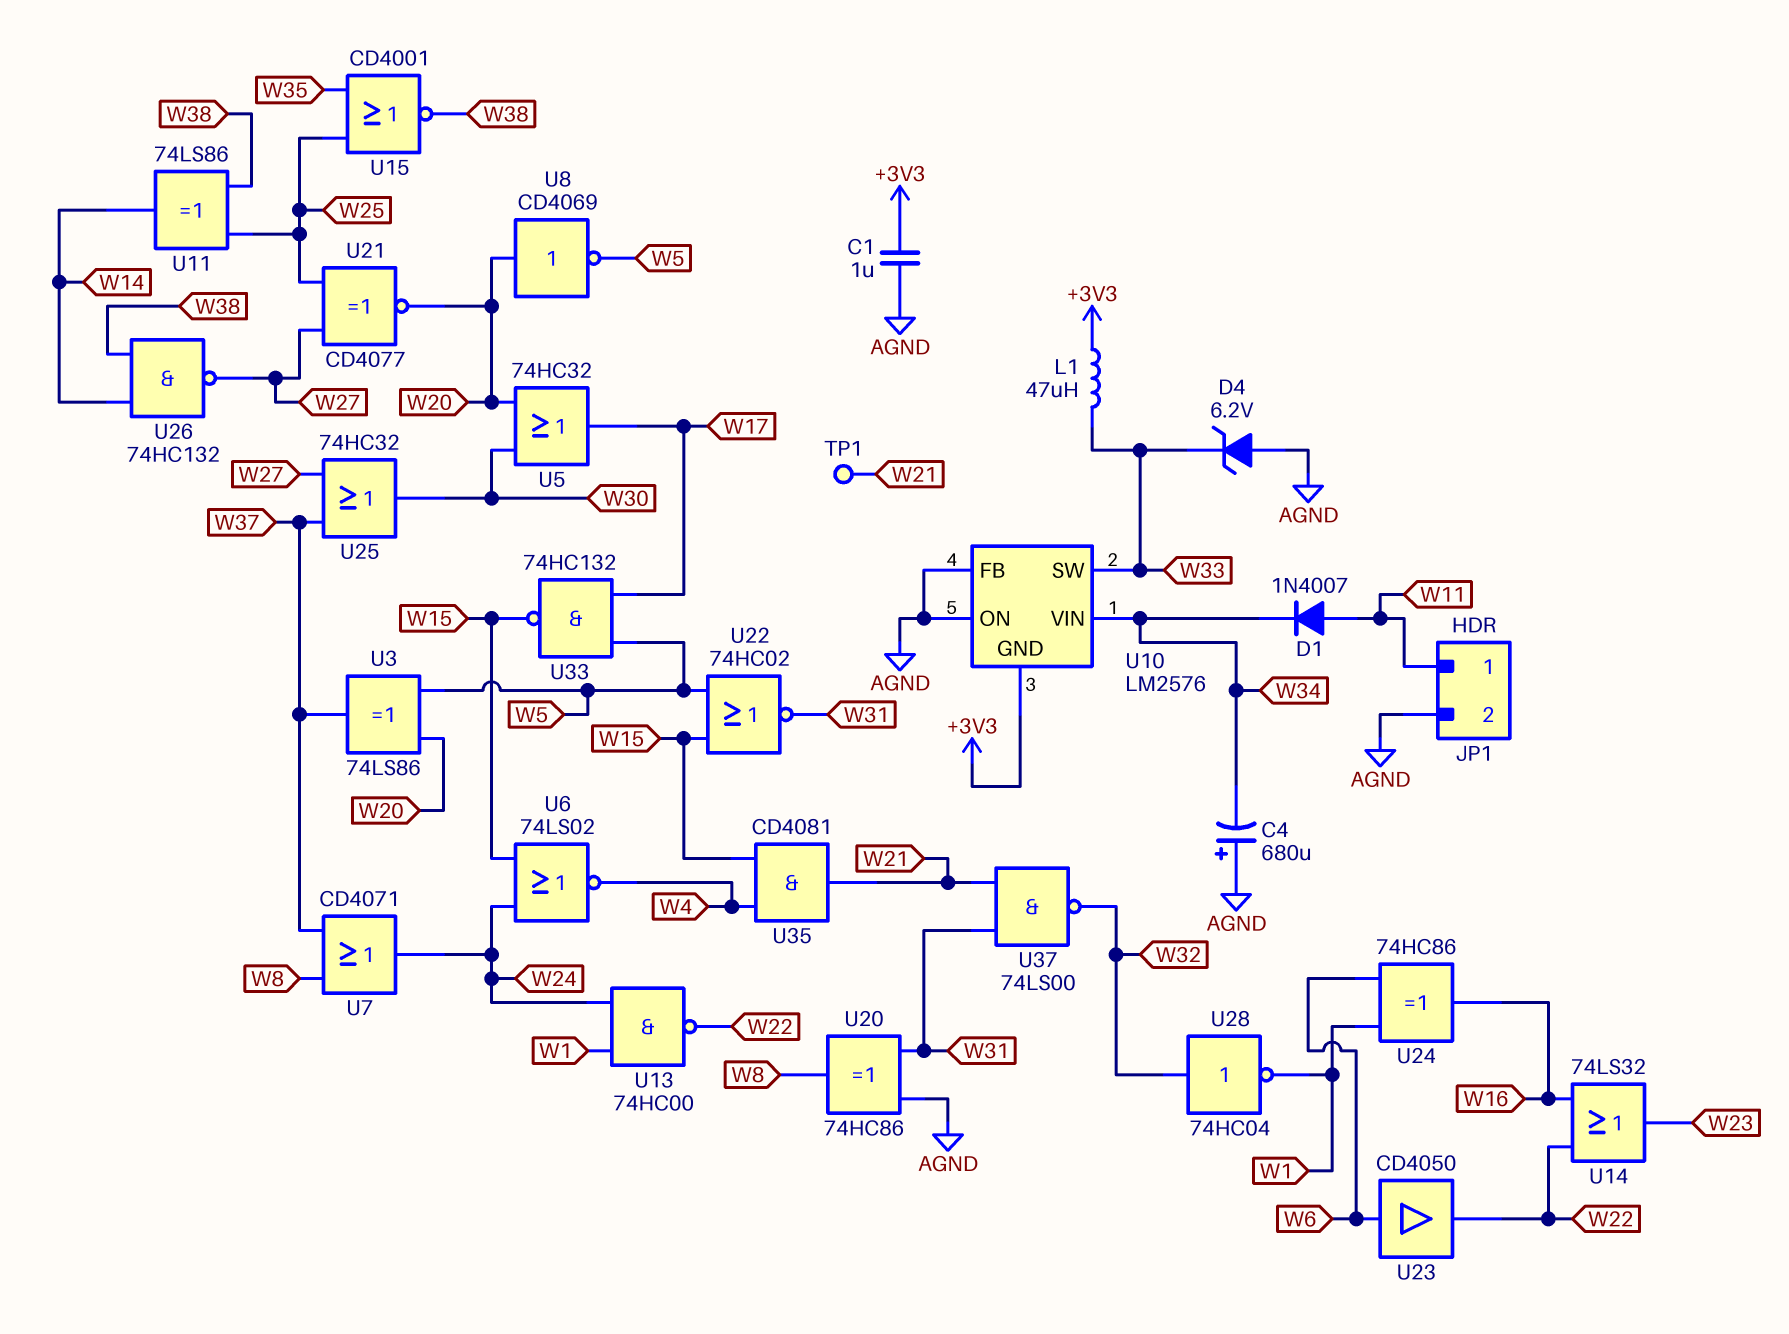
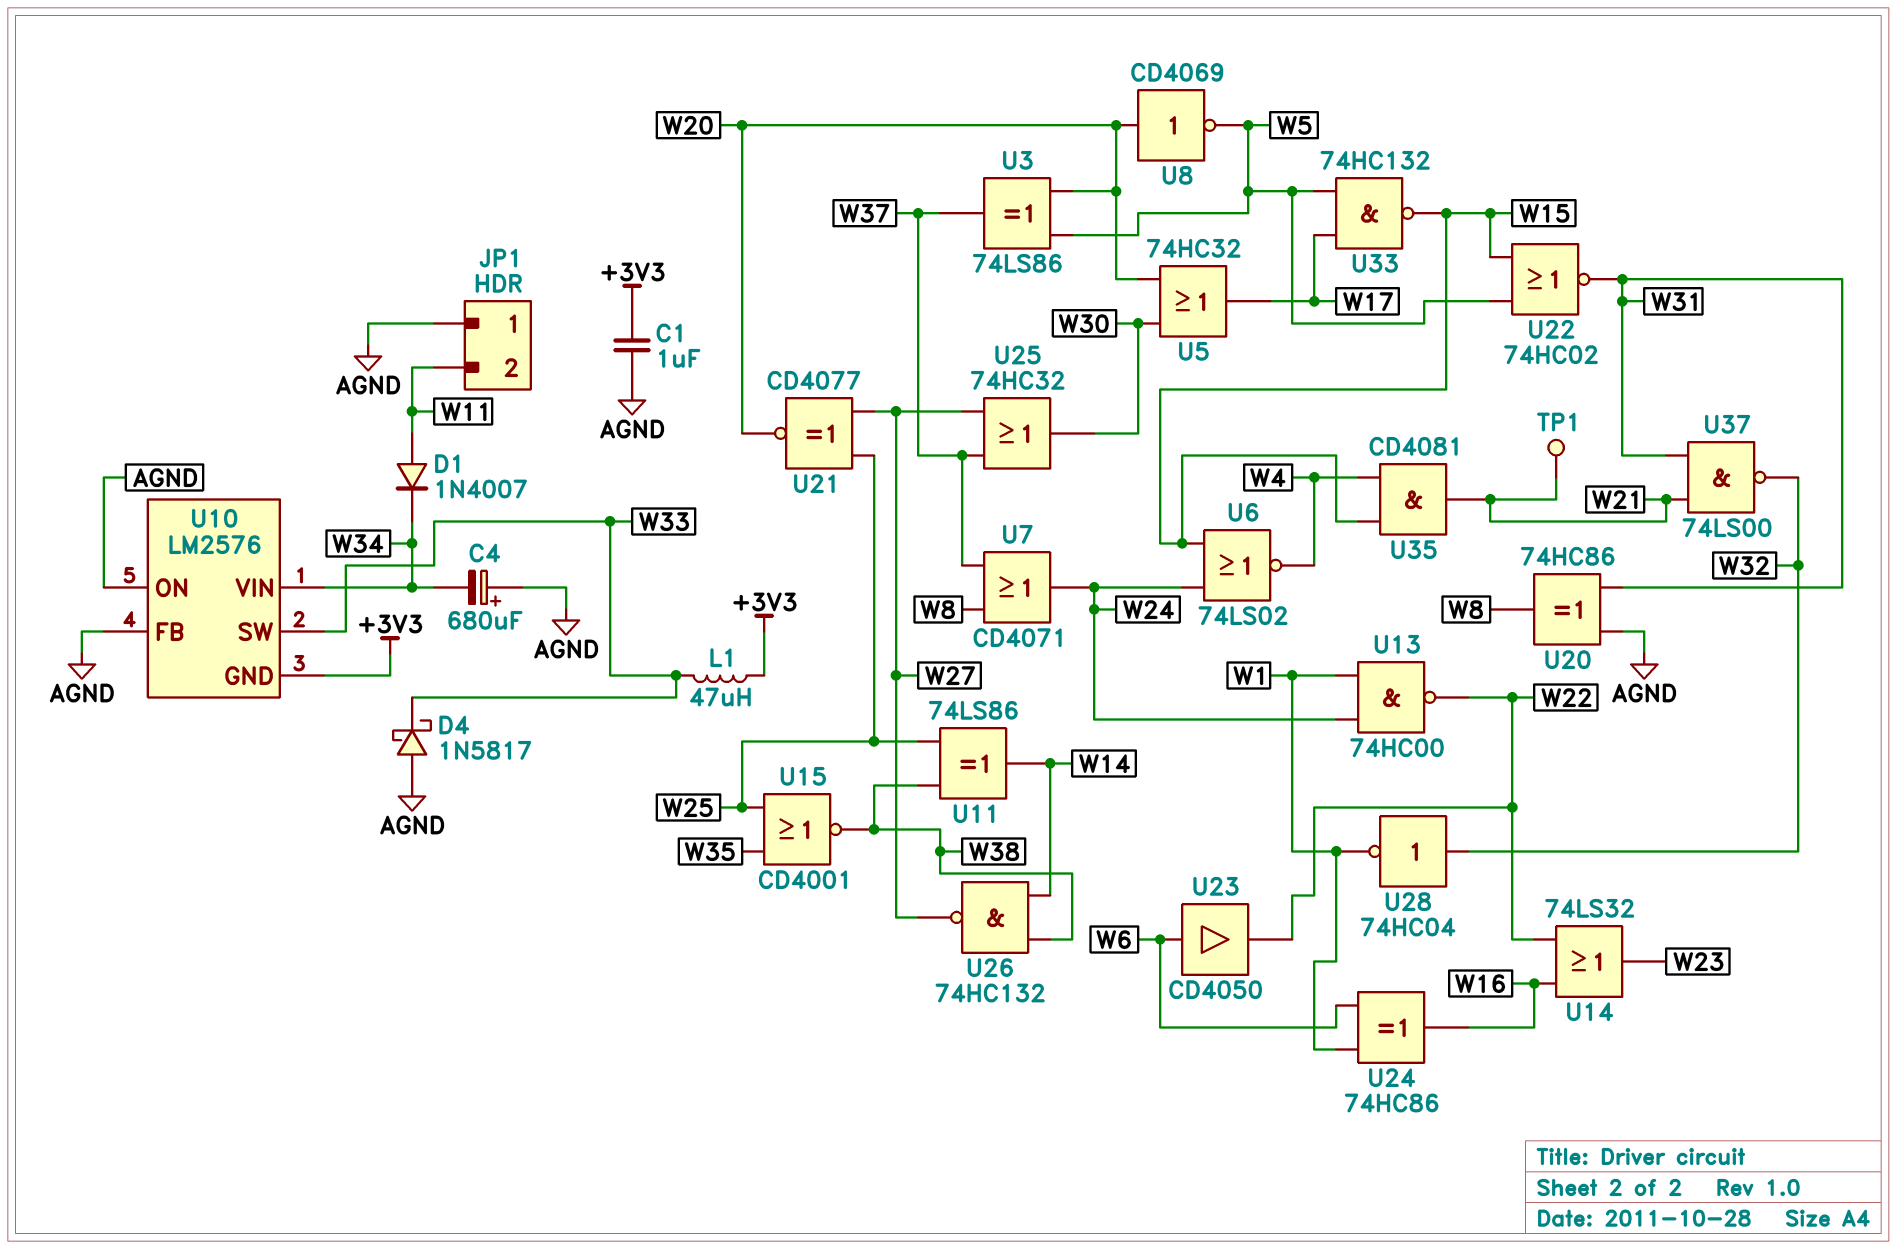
D4: zener 6.2V (A AGND, K W33) -> schottky 1N5817 (A AGND, K W33)
JP1 pin 1: W11 -> AGND
JP1 pin 2: AGND -> W11

